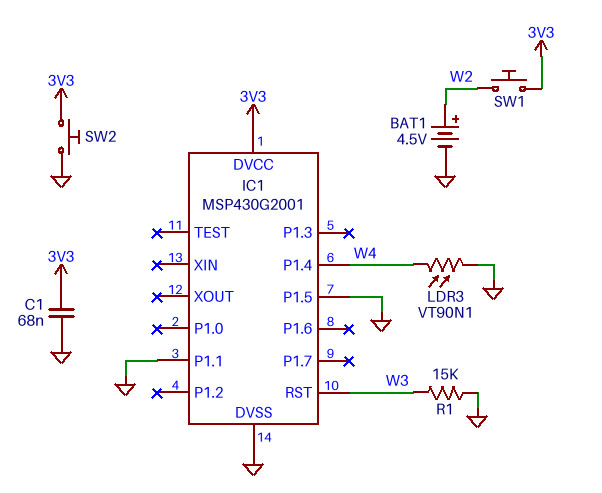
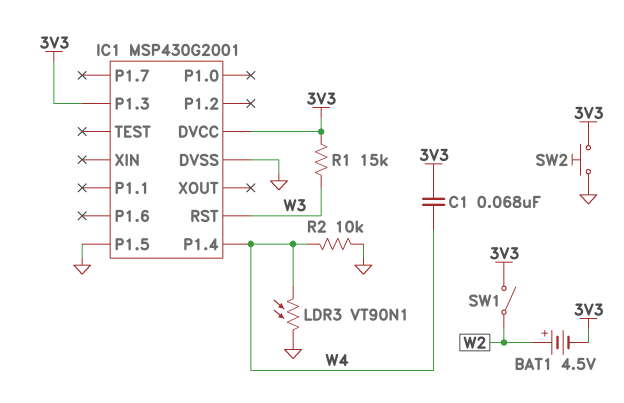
BAT1: 4.5V (plus W2, minus GND) -> 4.5V (plus W2, minus 3V3)
C1: 68nF (3V3, GND) -> 68nF (3V3, W4)
IC1 pin P1.1: GND -> none
IC1 pin P1.3: none -> 3V3
R1: 15k (GND, W3) -> 15k (3V3, W3)
R2: none -> 10k (GND, W4)
SW1: button (3V3, W2) -> switch (3V3, W2)

